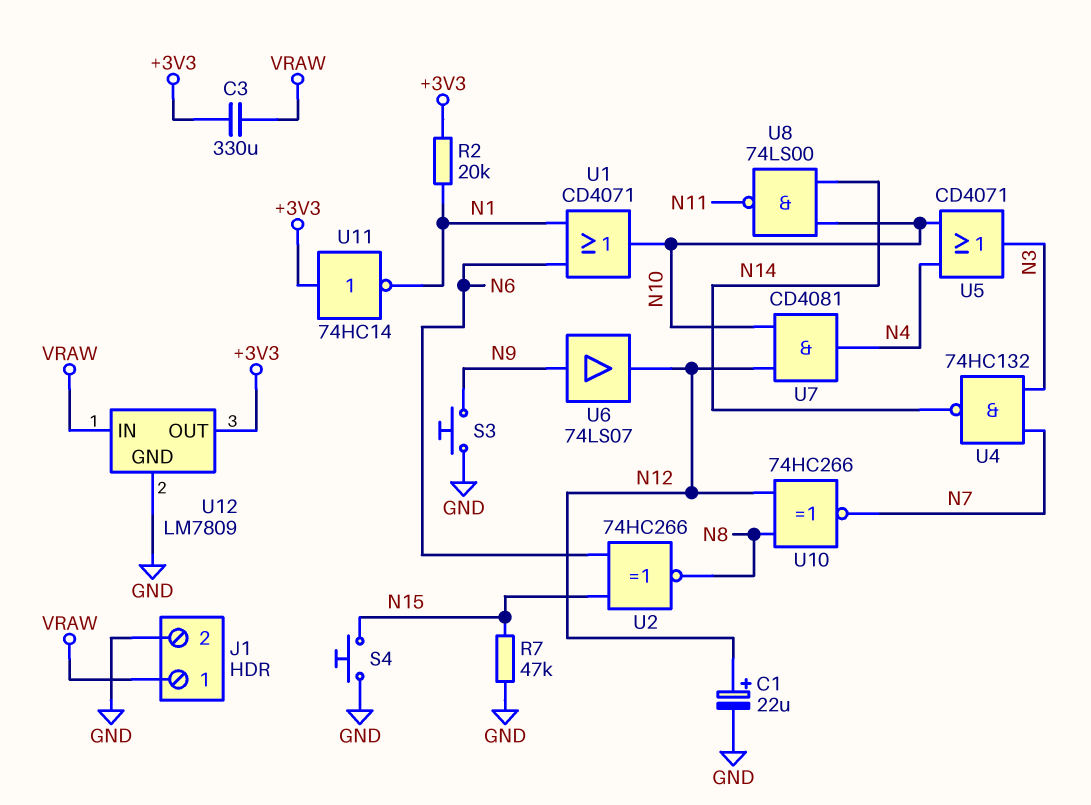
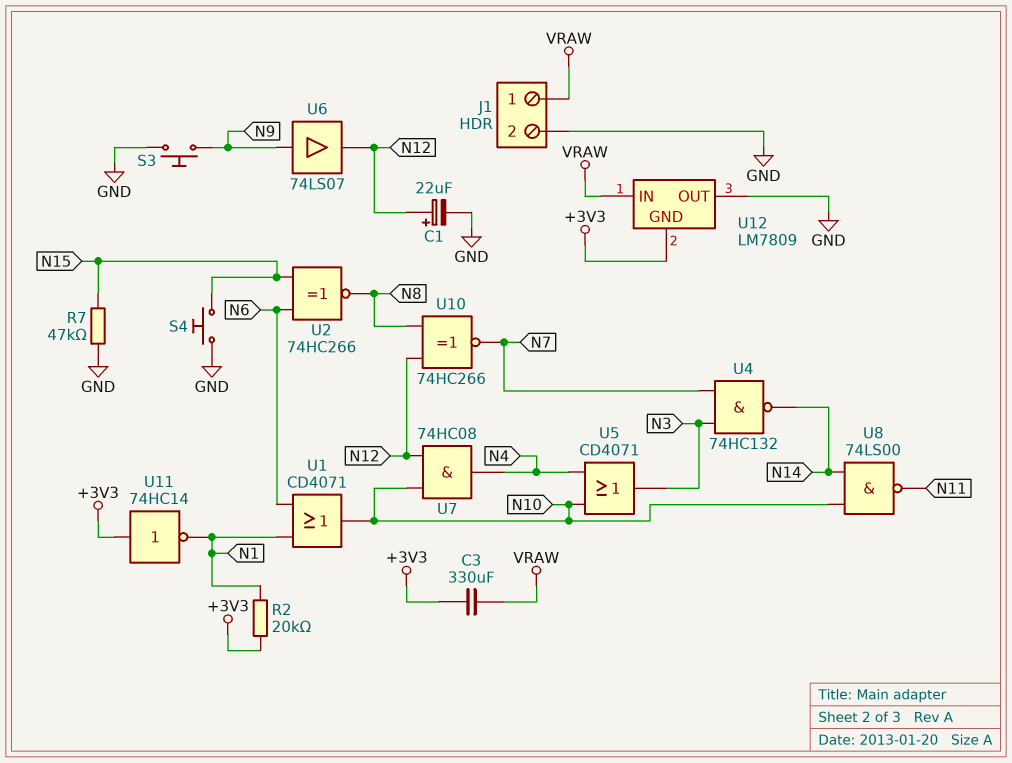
U7: AND CD4081 (in N10, in N12, out N4) -> AND 74HC08 (in N10, in N12, out N4)
U12 pin GND: GND -> +3V3
U12 pin OUT: +3V3 -> GND

